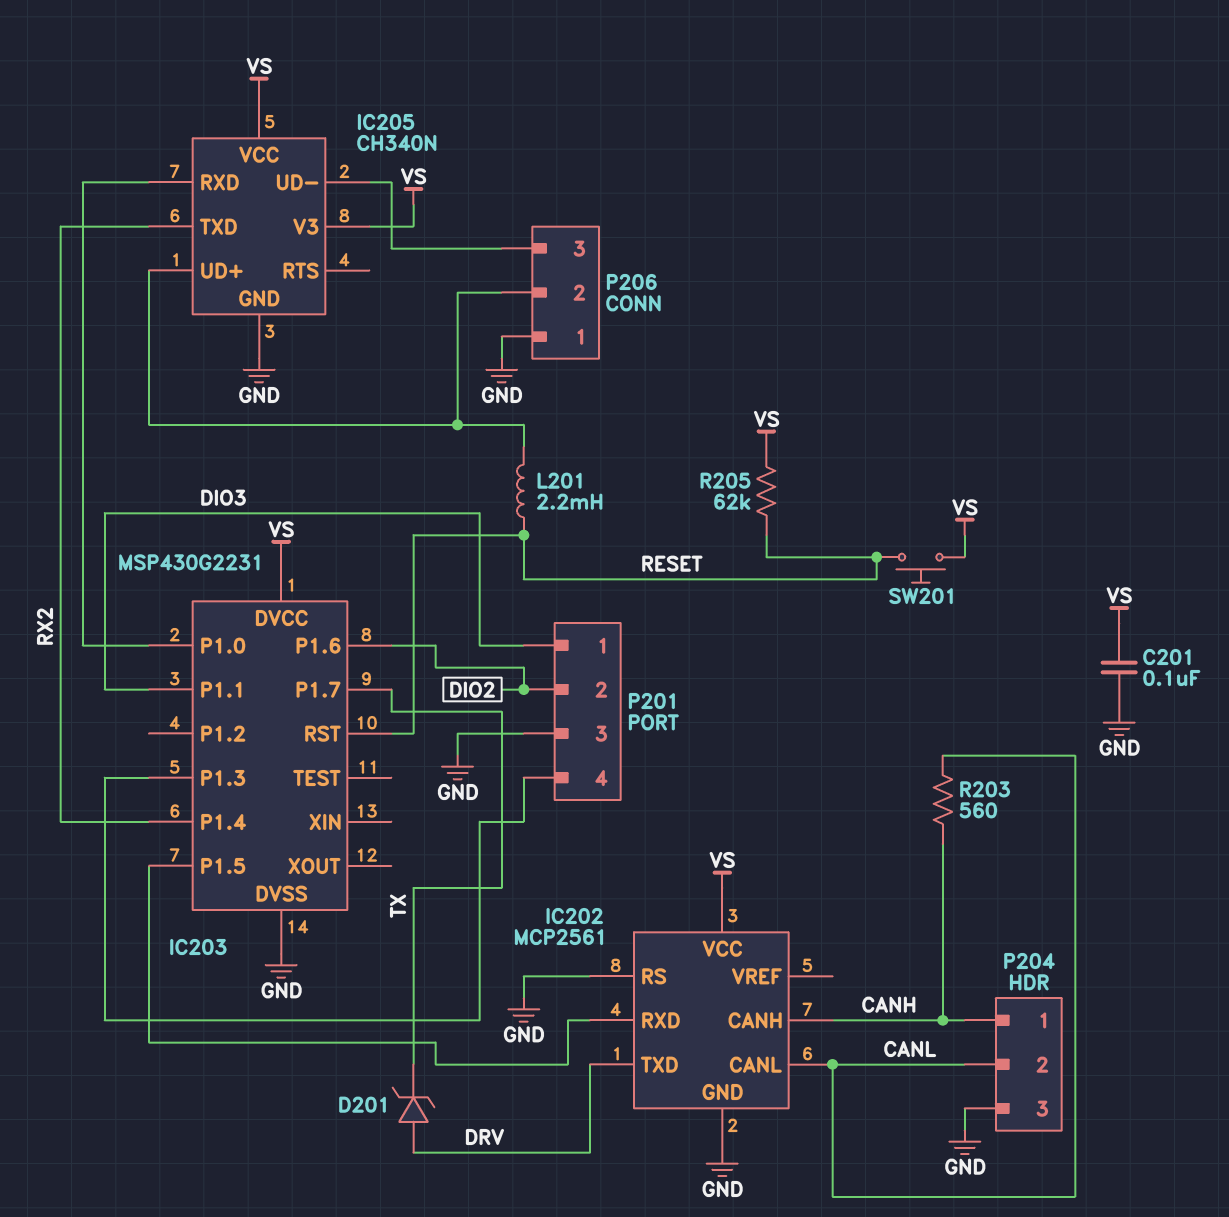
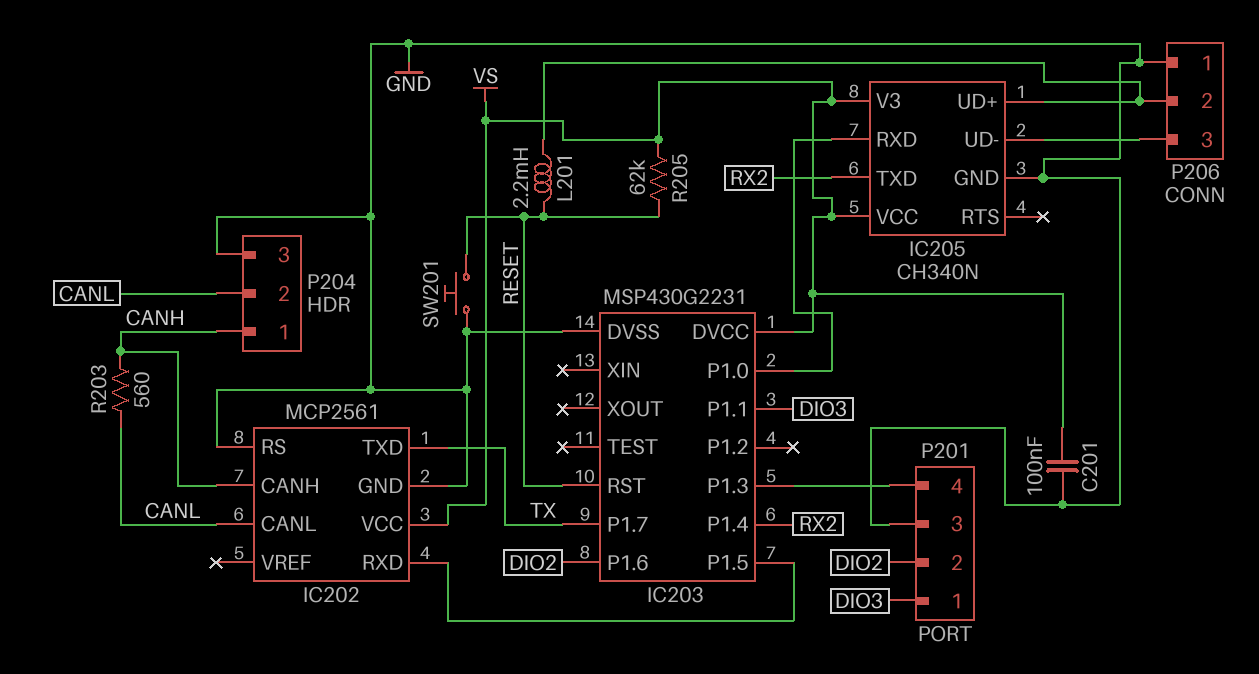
D201: zener (A DRV, K TX) -> none
IC202 pin TXD: DRV -> TX
SW201: button (RESET, VS) -> button (GND, RESET)

